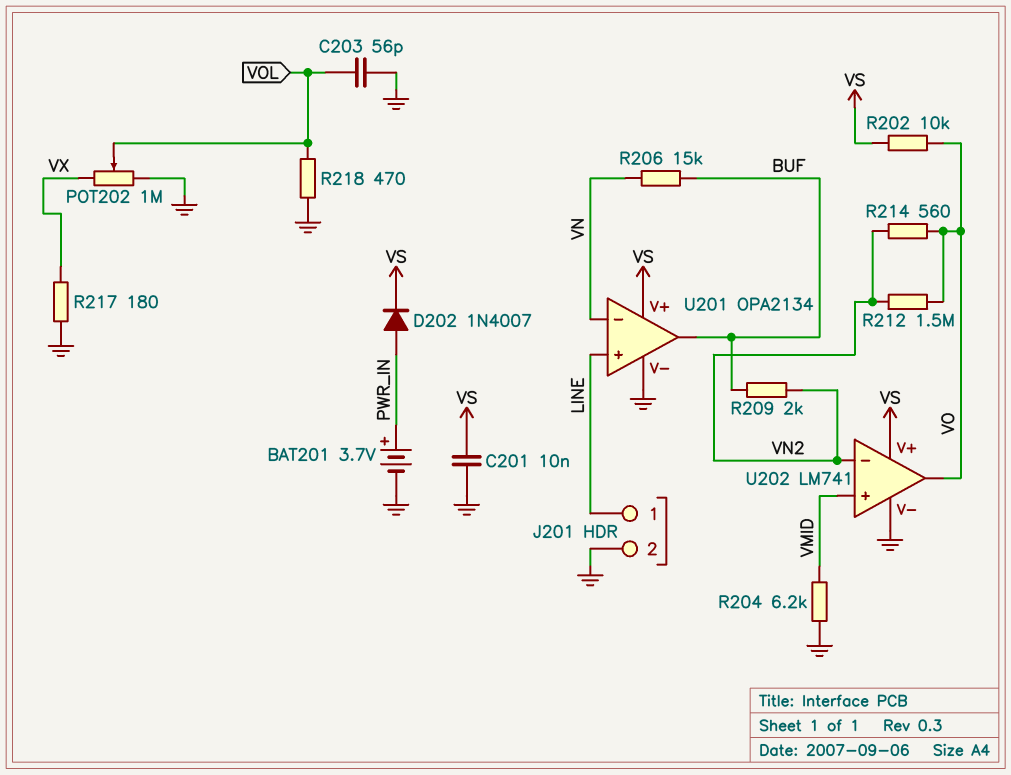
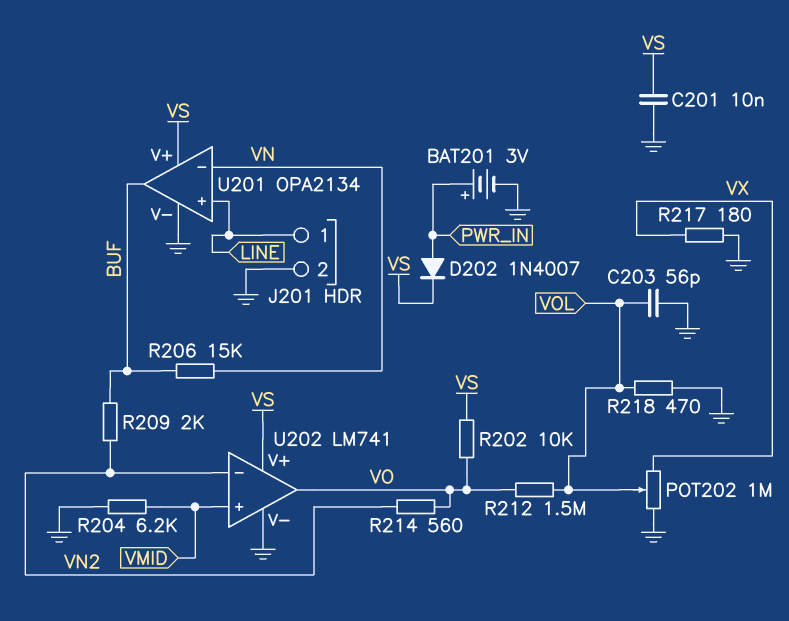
BAT201: 3.7V (plus PWR_IN, minus GND) -> 3V (plus PWR_IN, minus GND)
R212: 1.5M (VN2, VO) -> 1.5M (VO, VOL)

